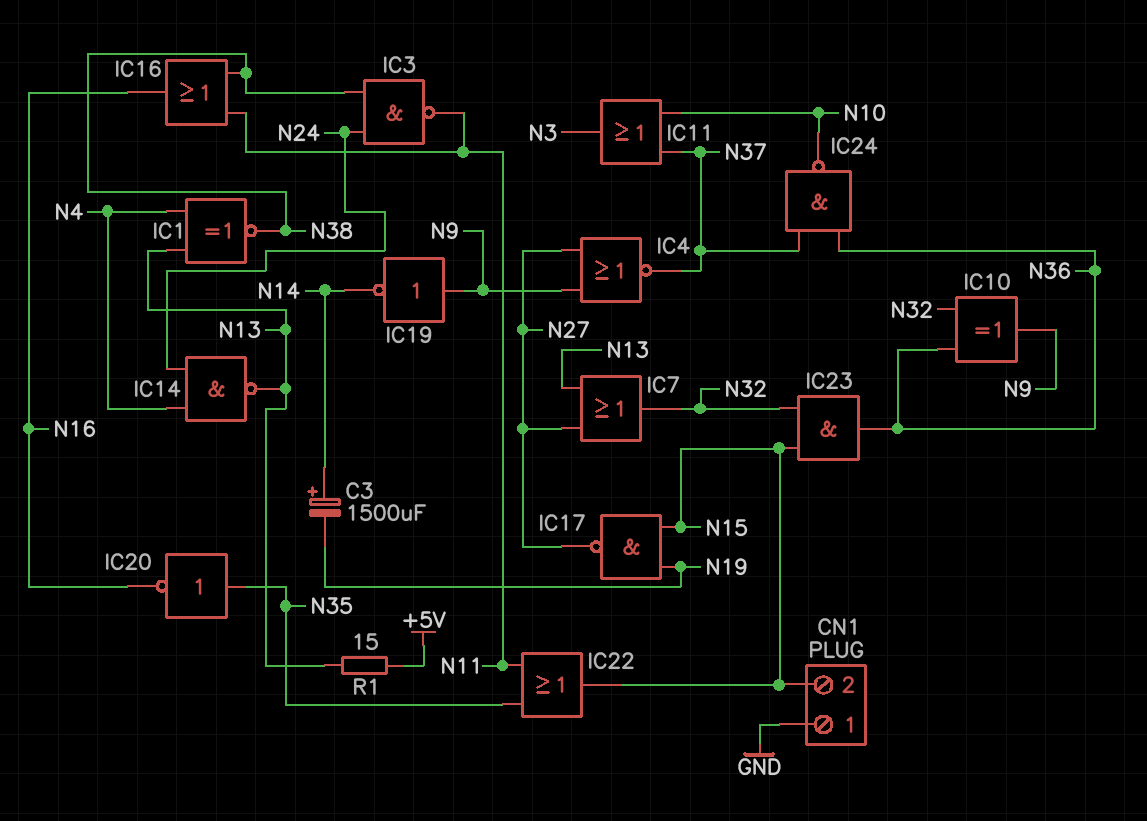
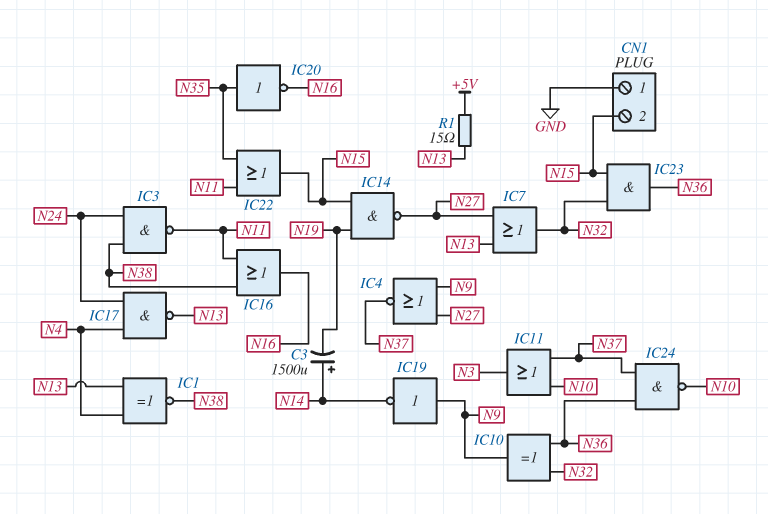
IC14: NAND (in N4, in N24, out N13) -> NAND (in N15, in N19, out N27)
IC17: NAND (in N15, in N19, out N27) -> NAND (in N4, in N24, out N13)

